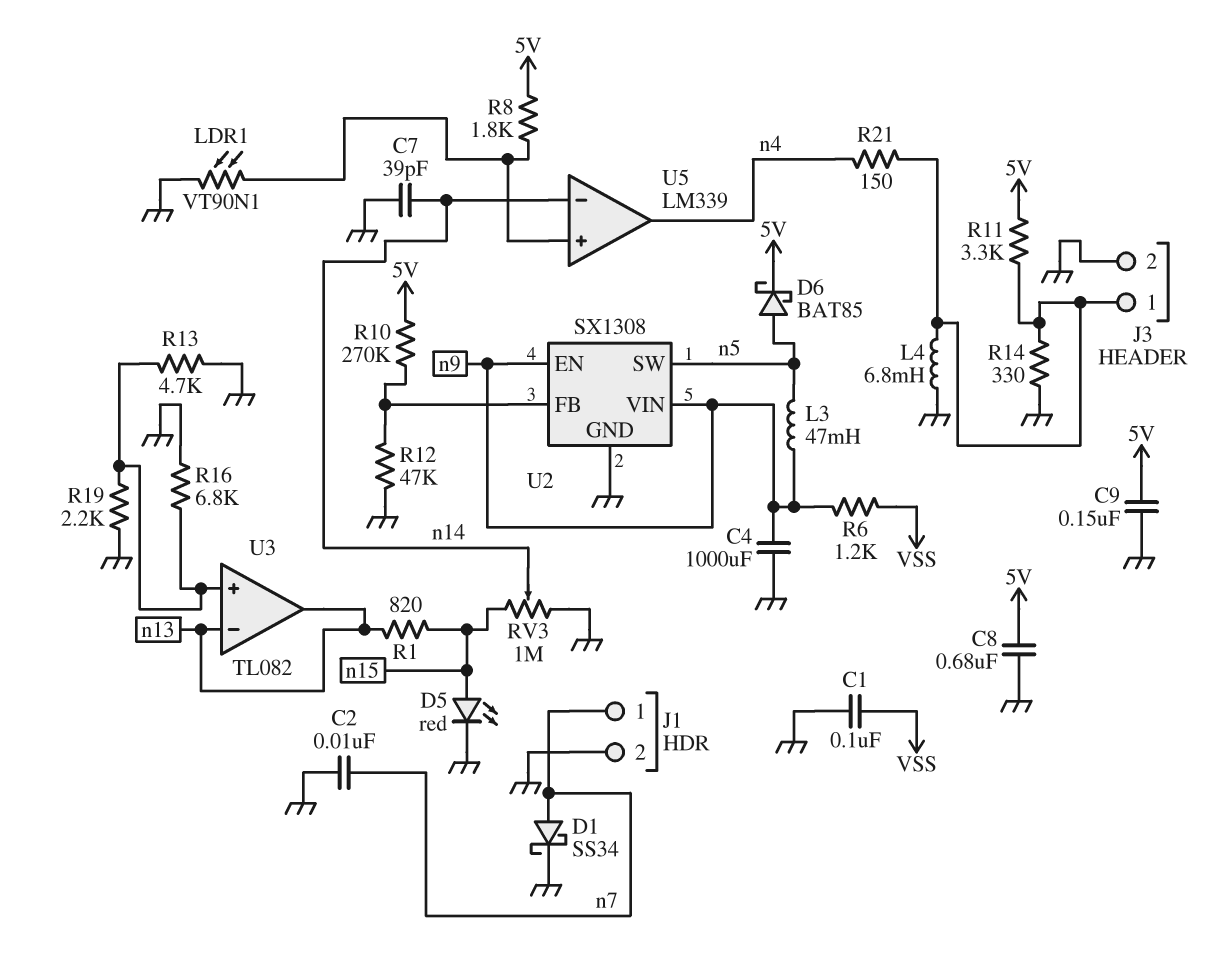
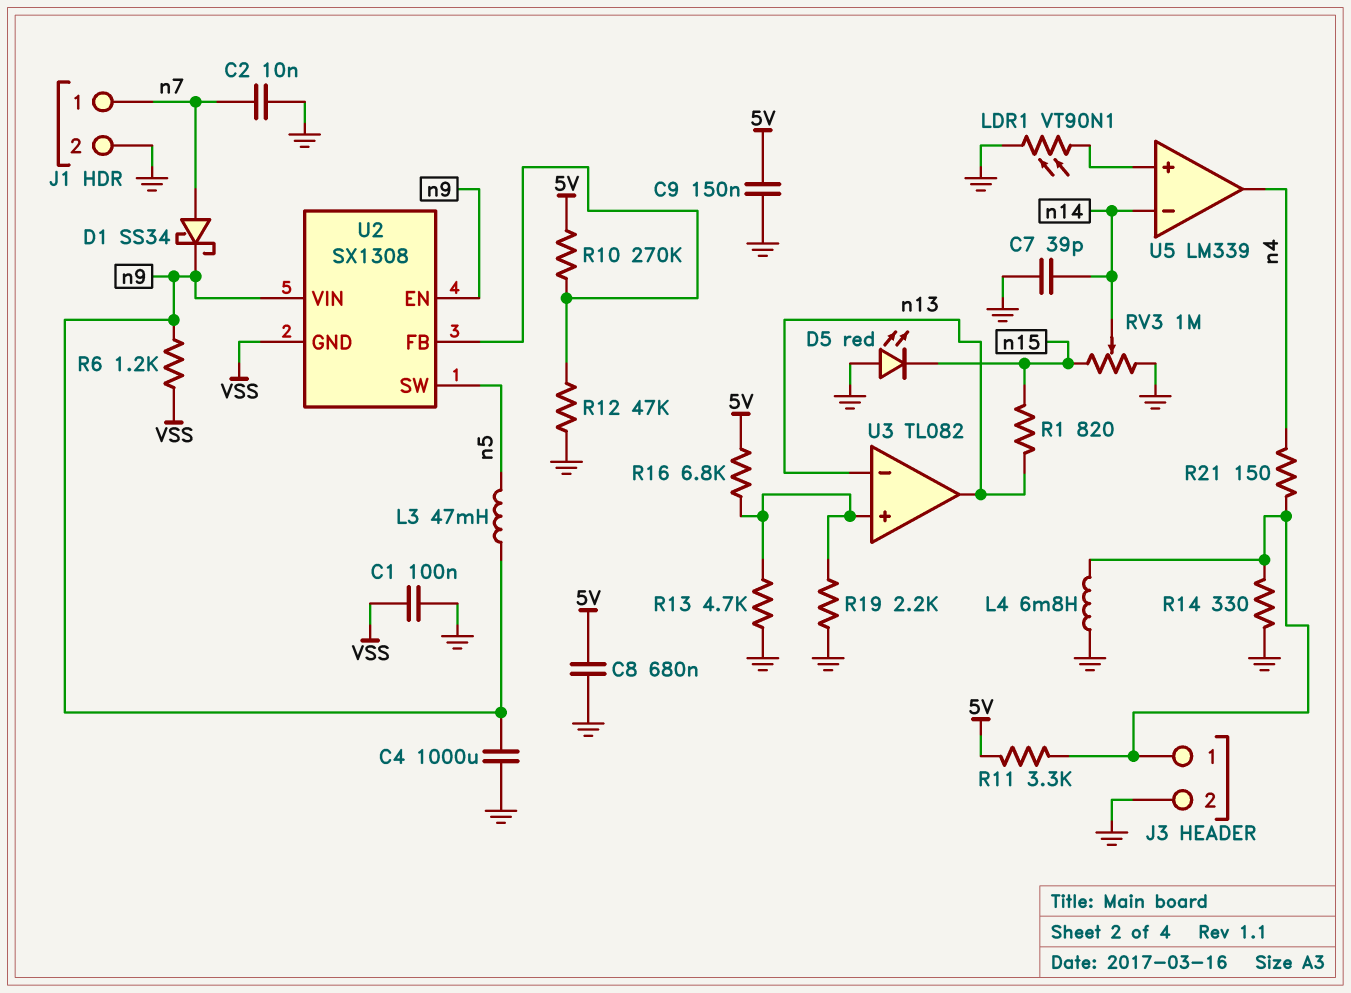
D1: schottky SS34 (A n7, K GND) -> schottky SS34 (A n7, K n9)
D5: LED red (A n15, K GND) -> LED red (A GND, K n15)
D6: schottky BAT85 (A n5, K 5V) -> none
R8: 1.8k (5V, U5/in+) -> none
R16: 6.8k (GND, U3/in+) -> 6.8k (5V, U3/in+)
U2 pin GND: GND -> VSS

